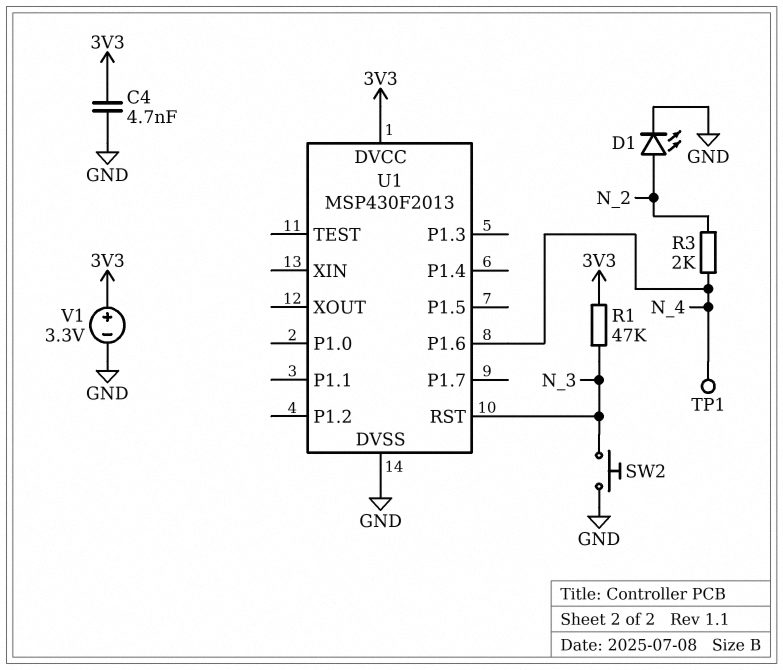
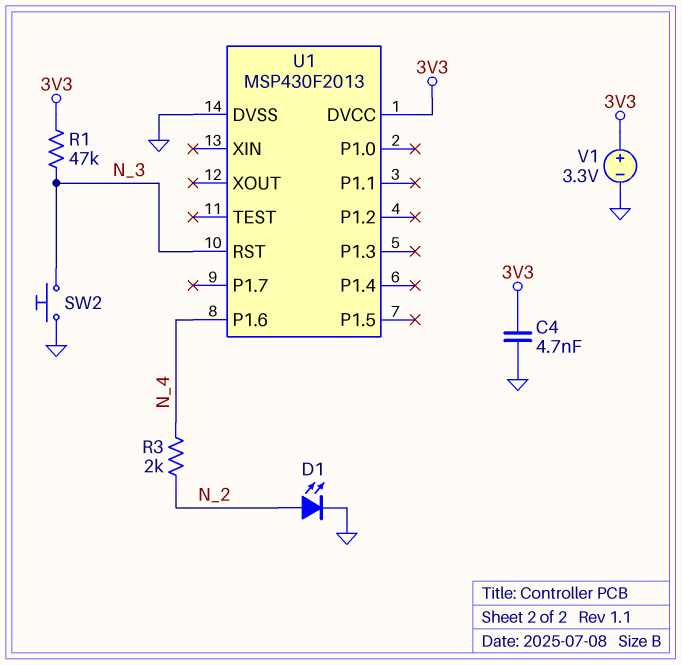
TP1: test point (N_4) -> none

